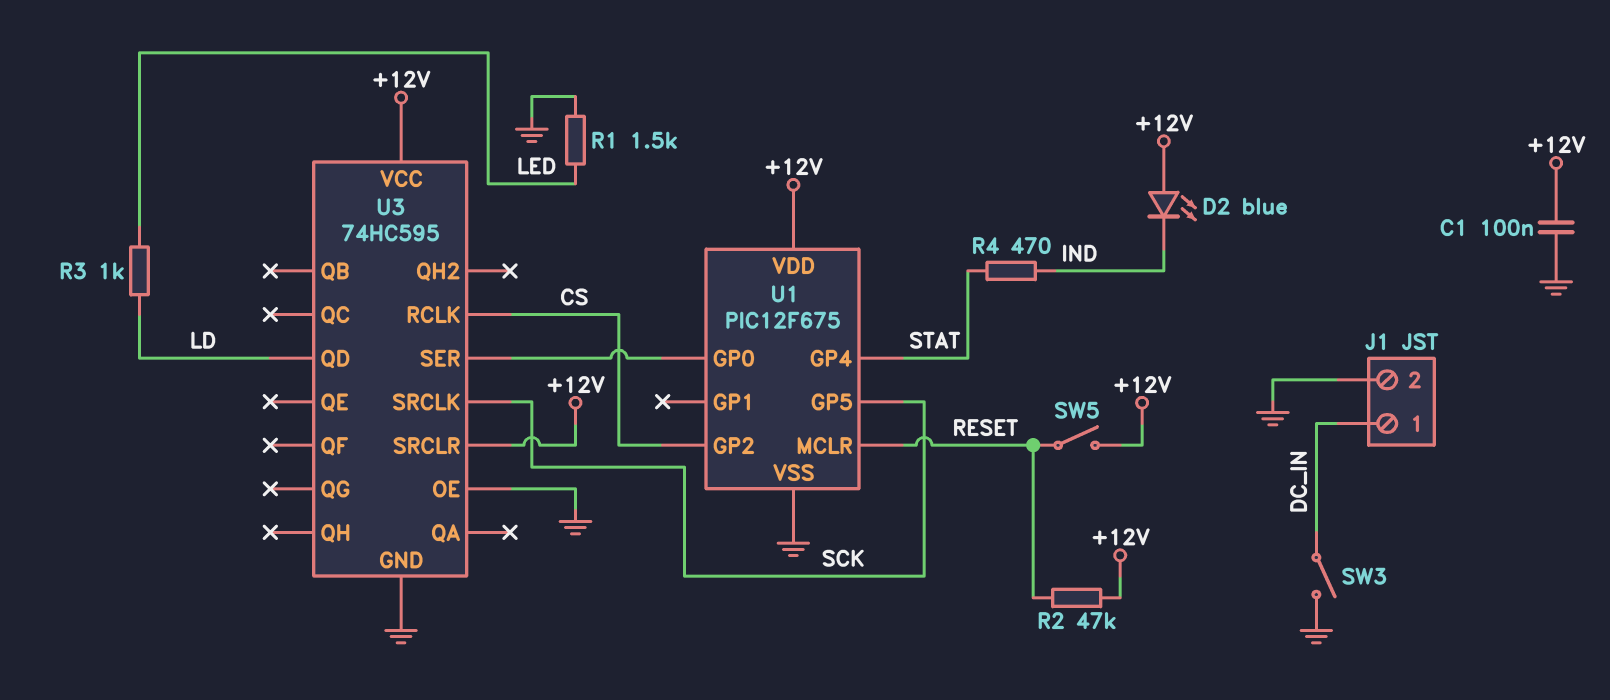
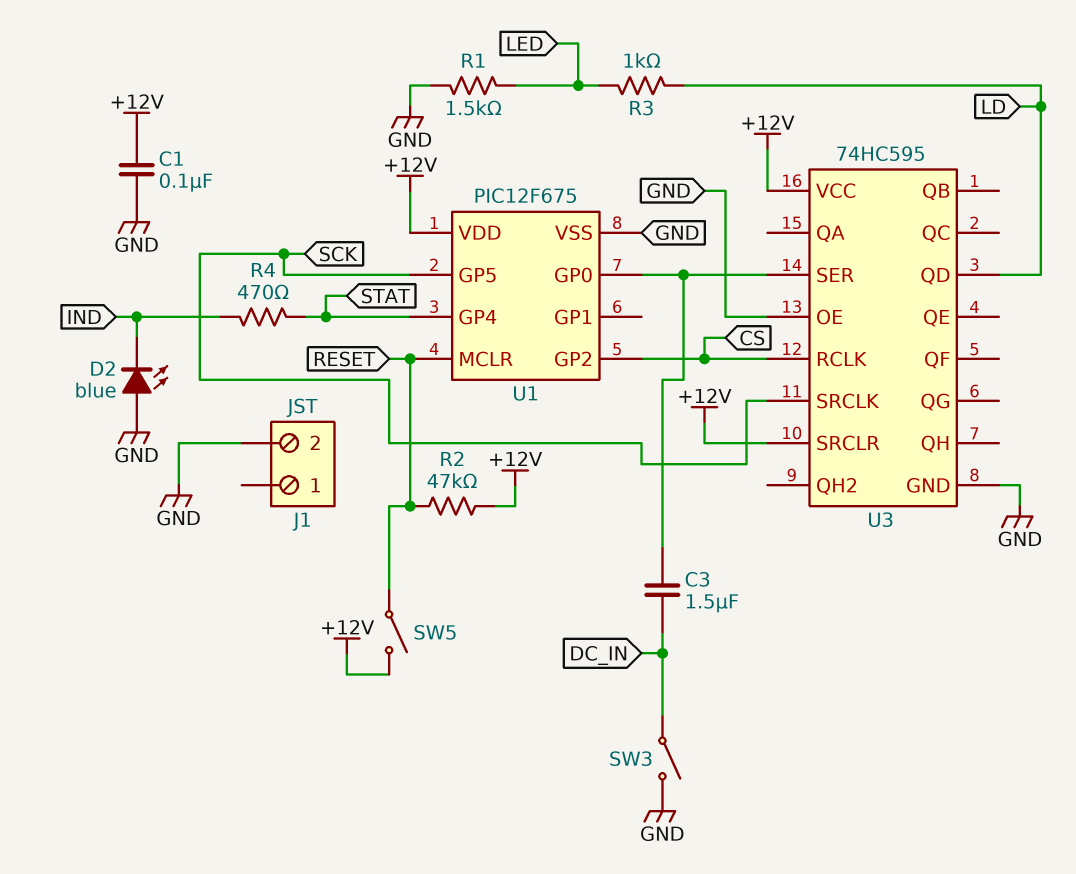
C3: none -> 1.5uF (DC_IN, U1/GP0)
D2: LED blue (A +12V, K IND) -> LED blue (A GND, K IND)
J1 pin 1: DC_IN -> none

